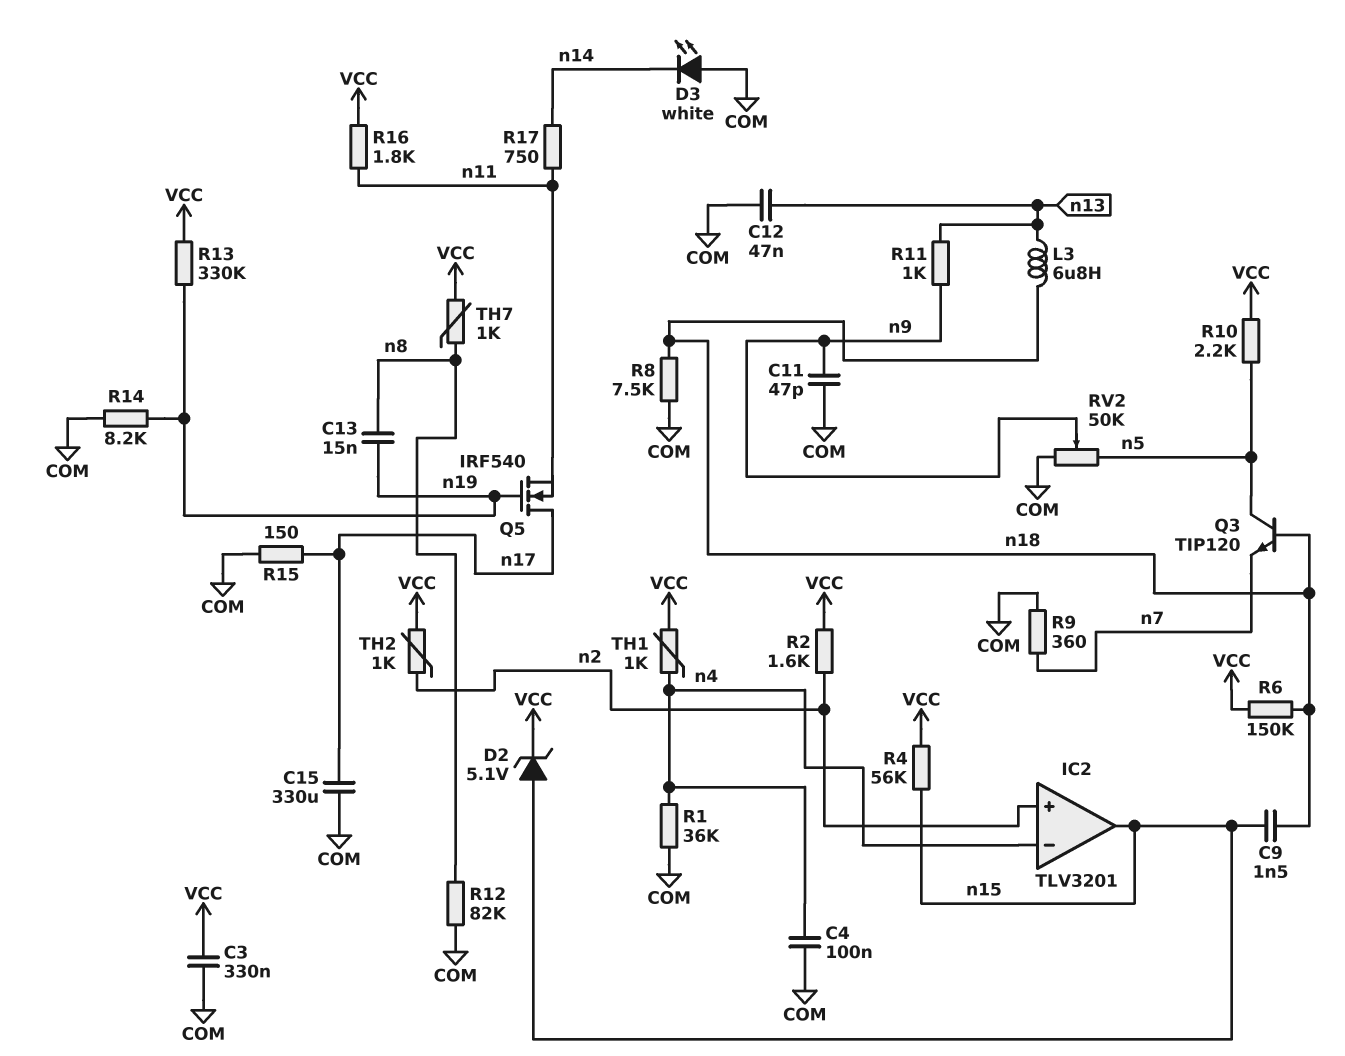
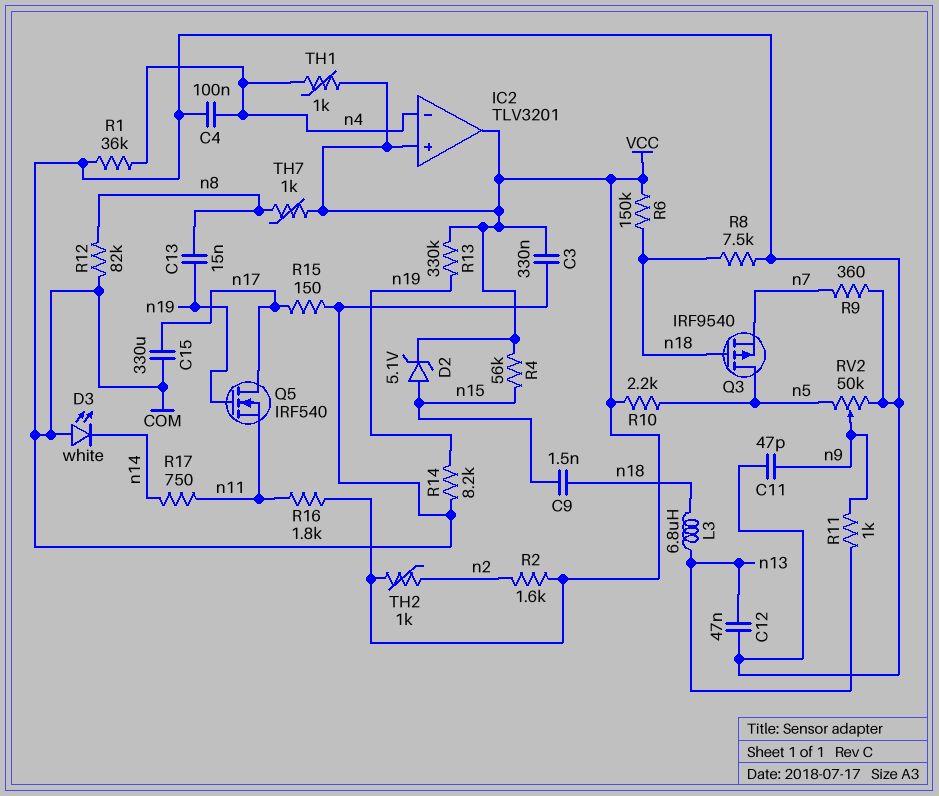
IC2 pin in+: n2 -> VCC
IC2 pin out: n15 -> VCC
Q3: NPN TIP120 (B n18, C n5, E n7) -> PMOS IRF9540 (G n18, D n5, S n7)

